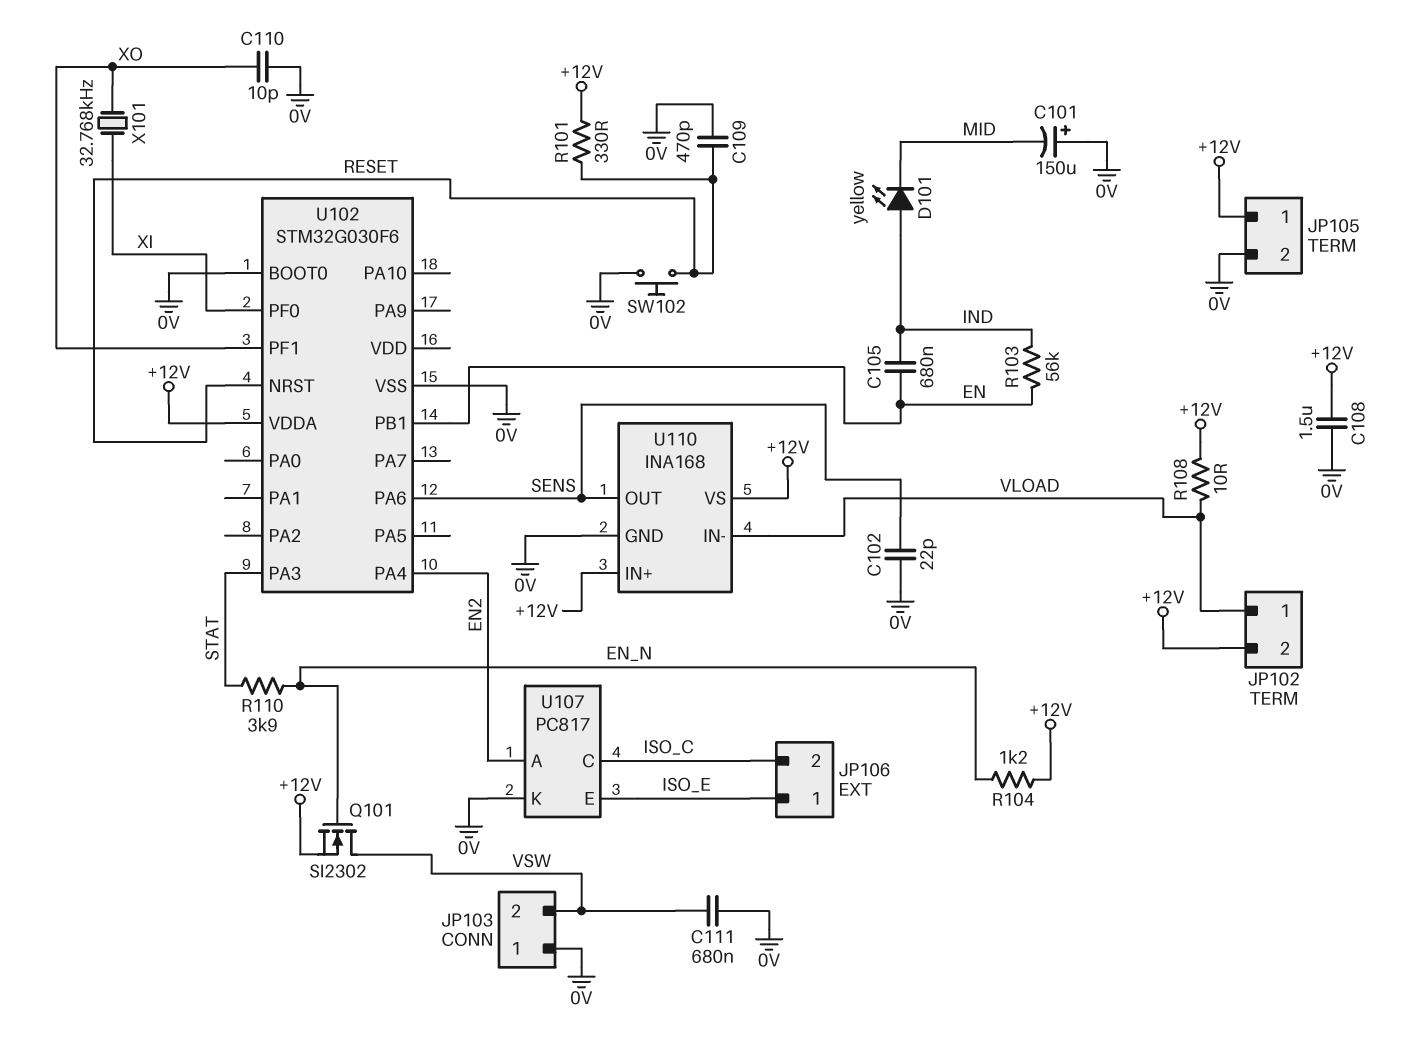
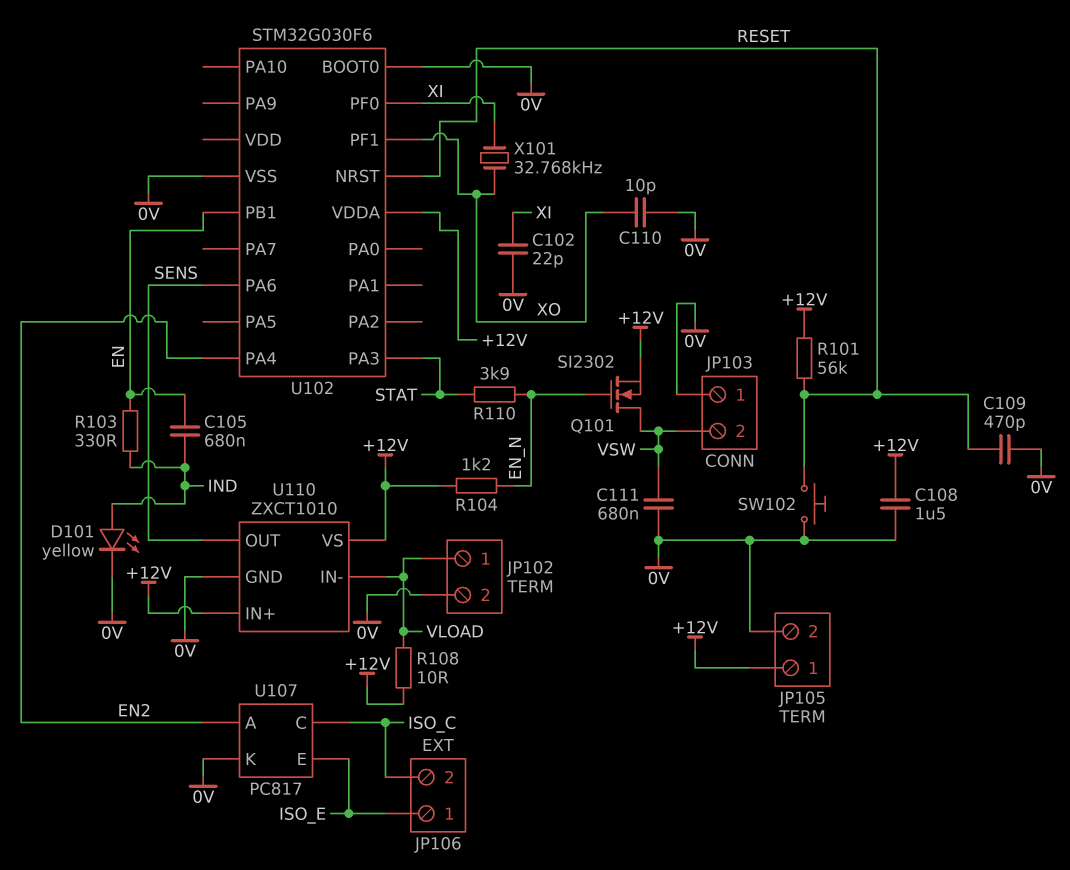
C101: 150uF (plus 0V, minus MID) -> none
C102: 22pF (0V, SENS) -> 22pF (0V, XI)
D101: LED yellow (A IND, K MID) -> LED yellow (A IND, K 0V)
JP102 pin 2: +12V -> 0V
R101: 330 (+12V, RESET) -> 56k (+12V, RESET)
R103: 56k (EN, IND) -> 330 (EN, IND)
U110: INA168 -> ZXCT1010

